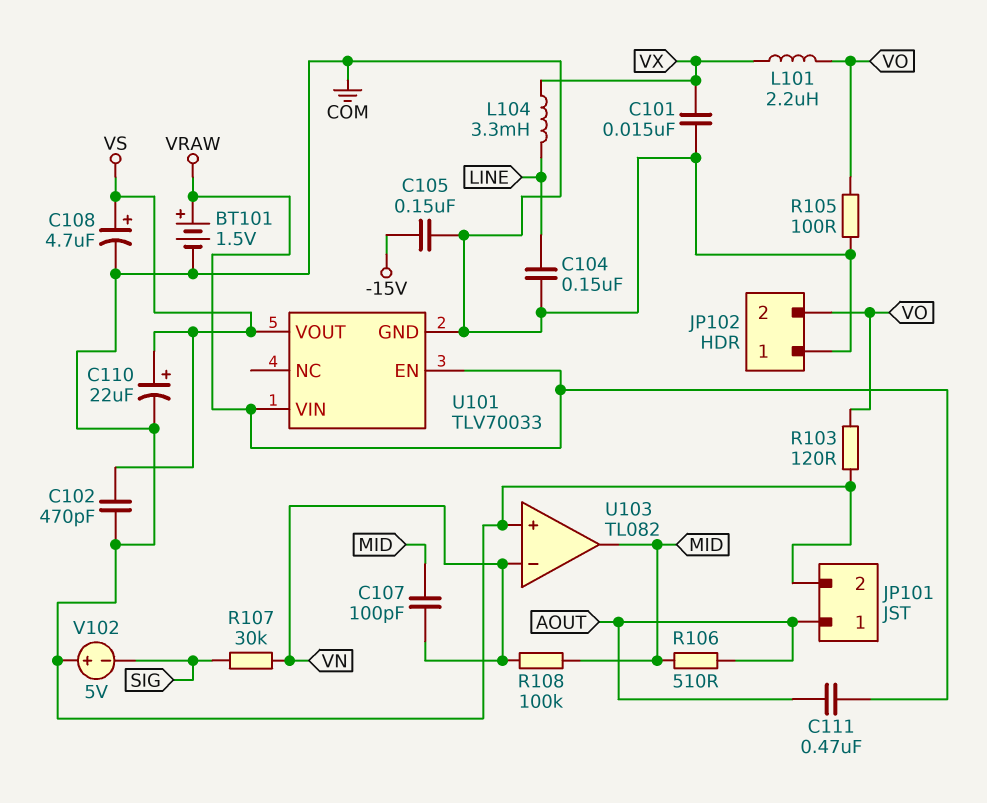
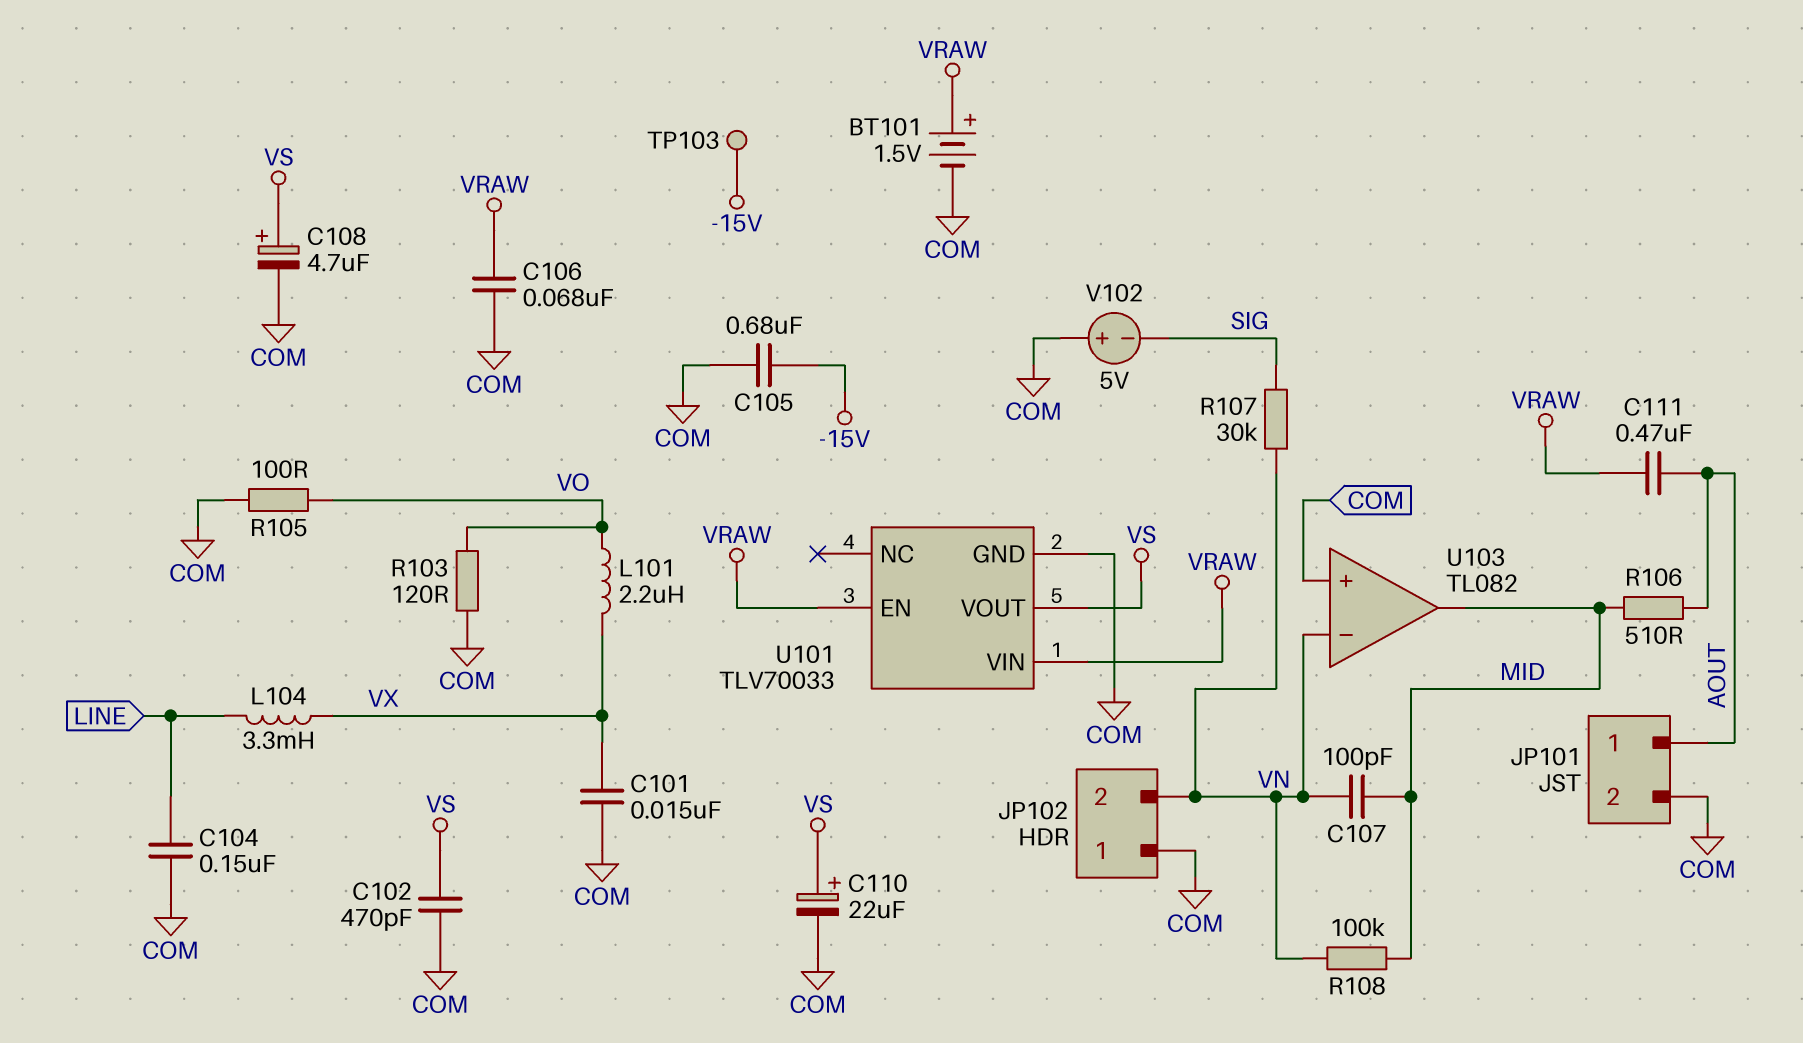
C105: 150nF (-15V, COM) -> 680nF (-15V, COM)
C106: none -> 68nF (COM, VRAW)
JP102 pin 2: VO -> VN
TP103: none -> test point (-15V)

